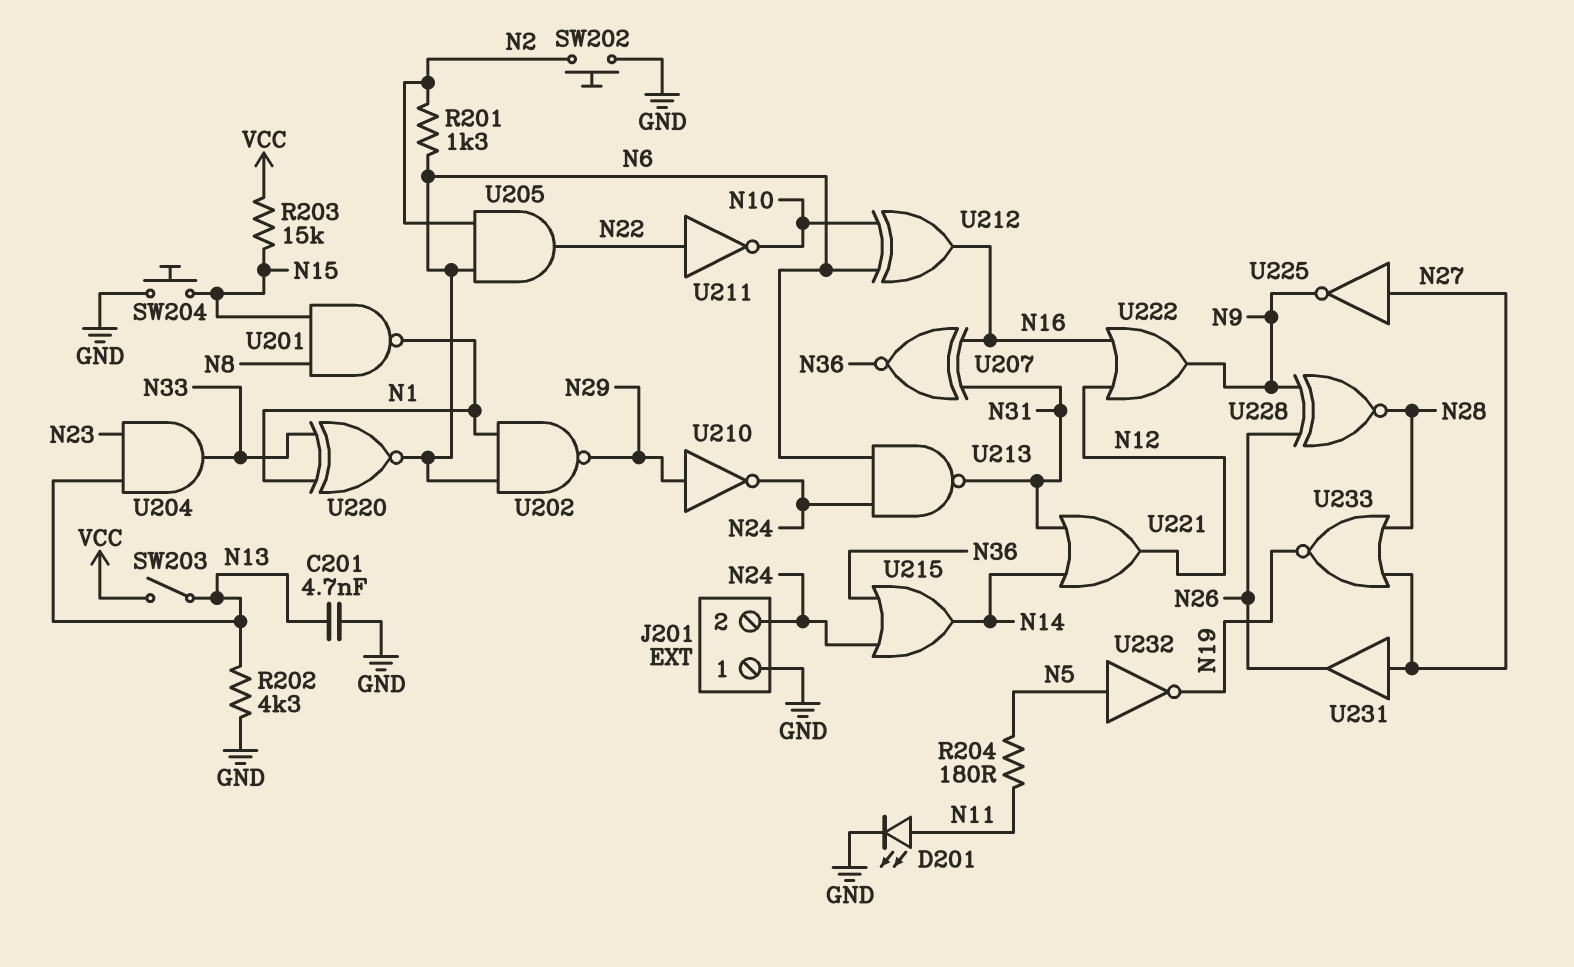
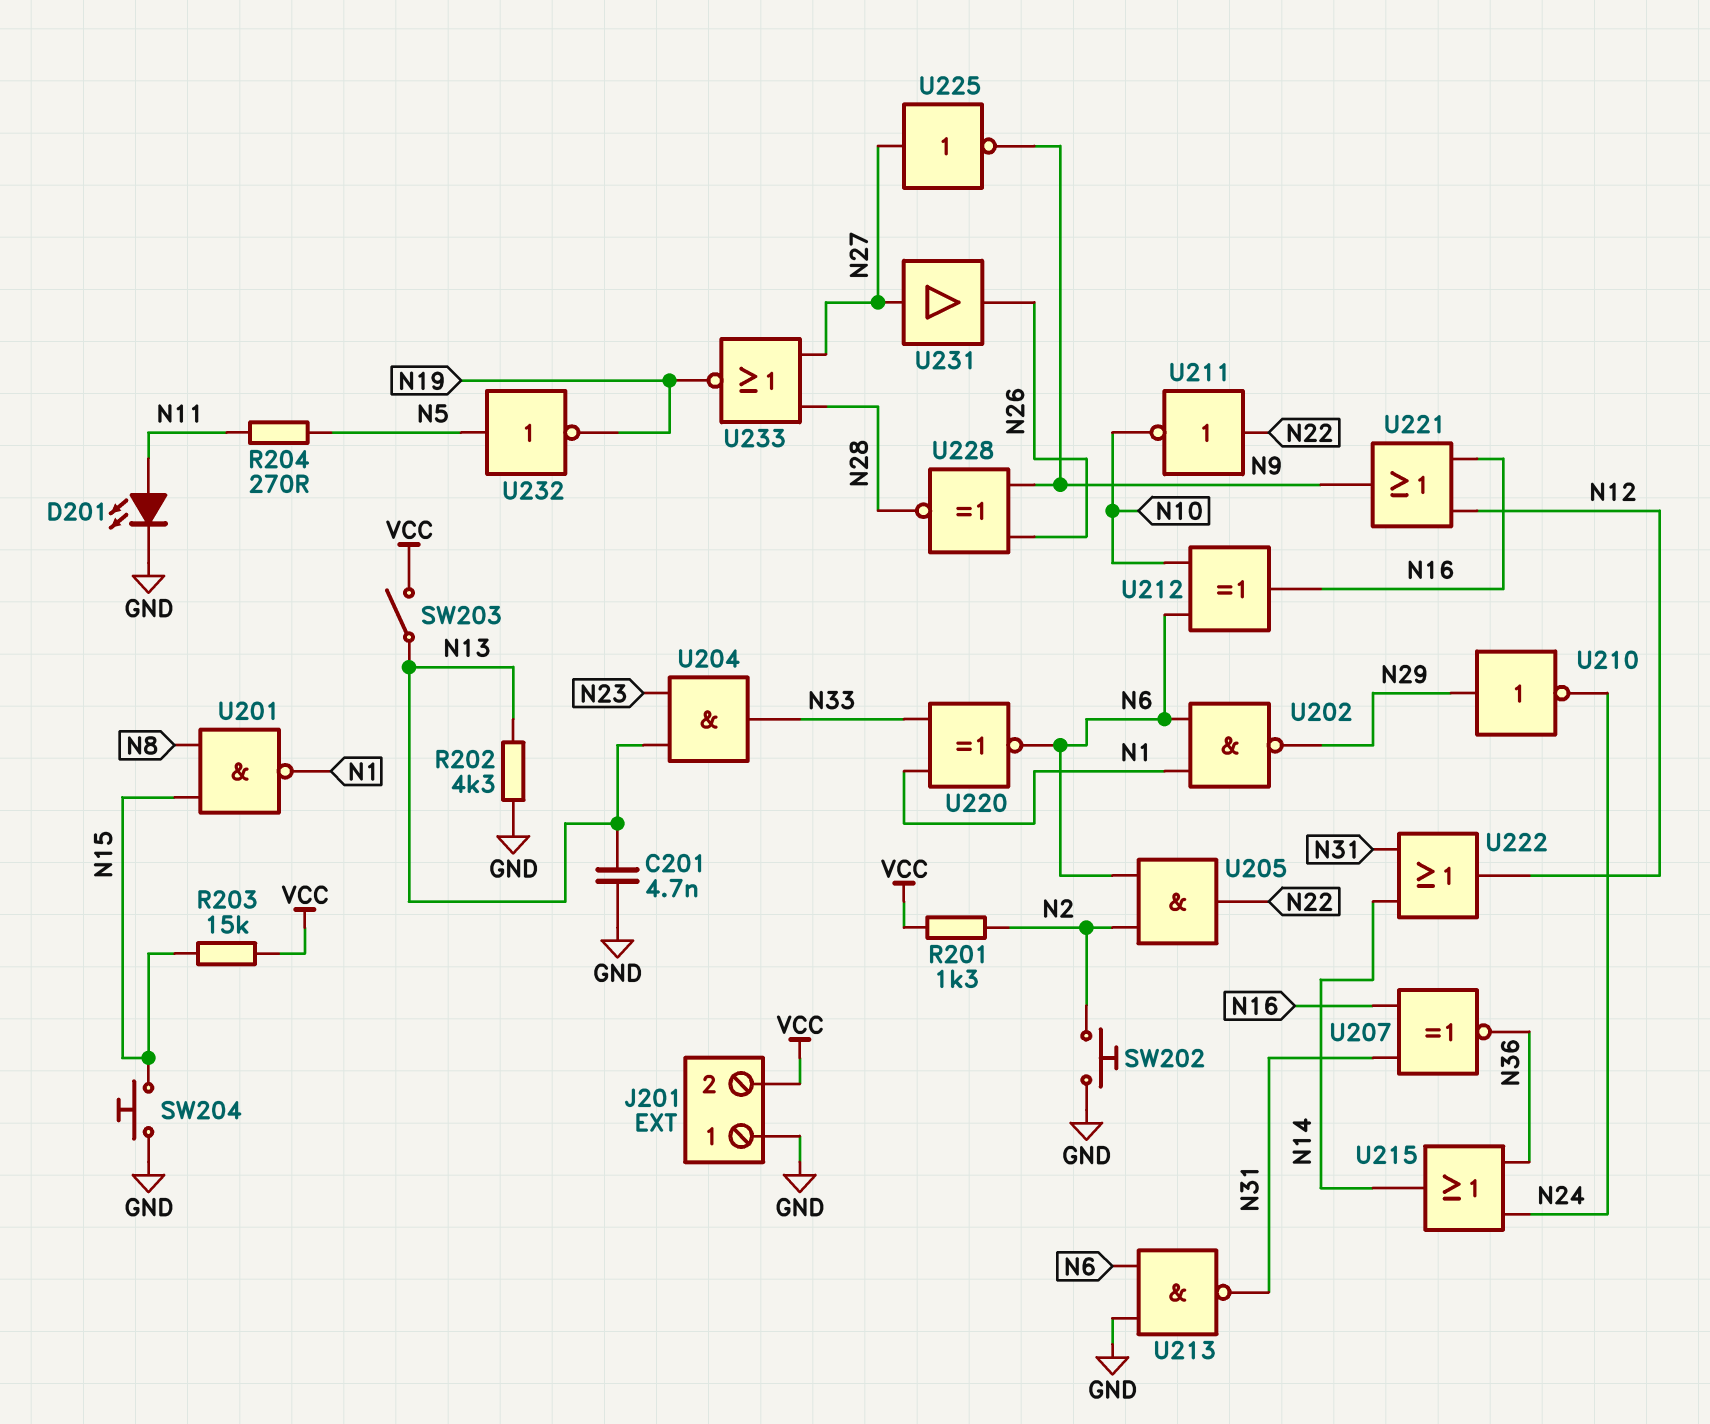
J201 pin 2: N24 -> VCC
R201: 1.3k (N2, N6) -> 1.3k (N2, VCC)
R204: 180 (N5, N11) -> 270 (N5, N11)
U213: NAND (in N6, in N24, out N31) -> NAND (in GND, in N6, out N31)
U221: OR (in N14, in N31, out N12) -> OR (in N12, in N16, out N9)
U222: OR (in N12, in N16, out N9) -> OR (in N14, in N31, out N12)

